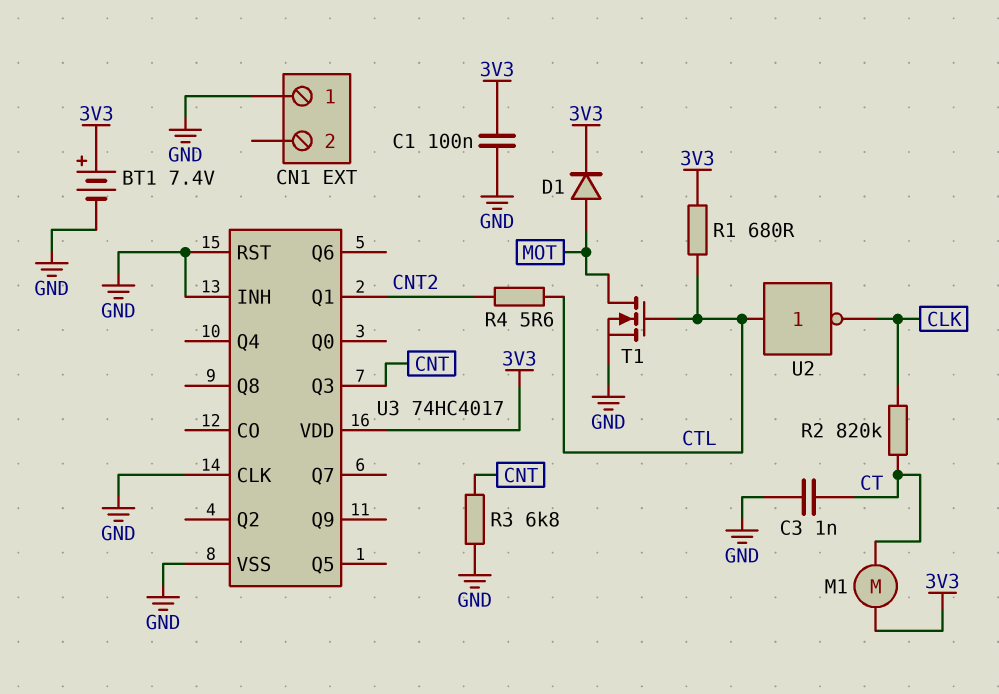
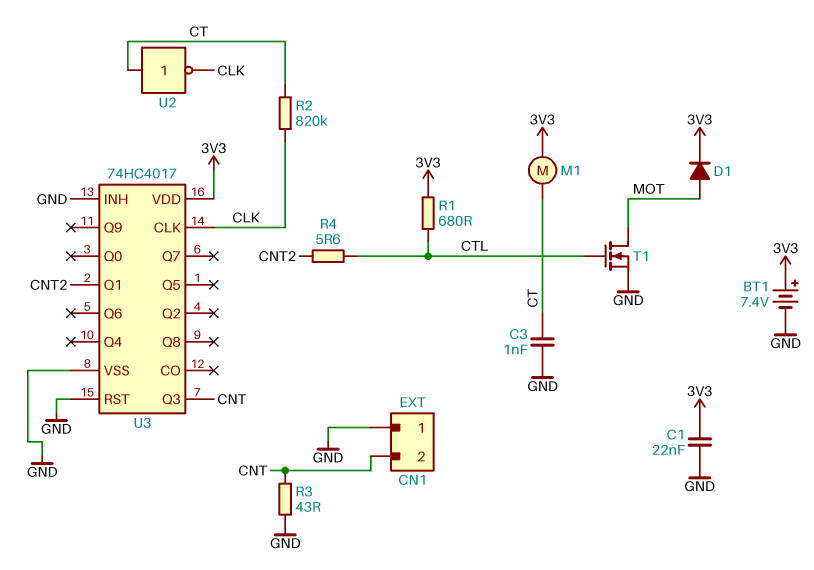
C1: 100nF (3V3, GND) -> 22nF (3V3, GND)
CN1 pin 2: none -> CNT
R3: 6.8k (CNT, GND) -> 43 (CNT, GND)
U2: NOT (in CTL, out CLK) -> NOT (in CT, out CLK)
U3 pin CLK: GND -> CLK

